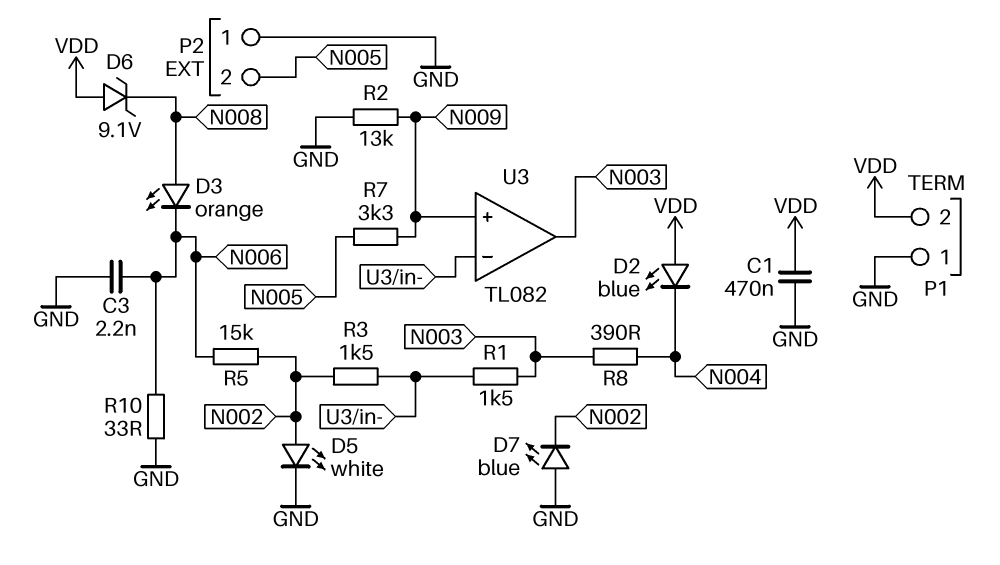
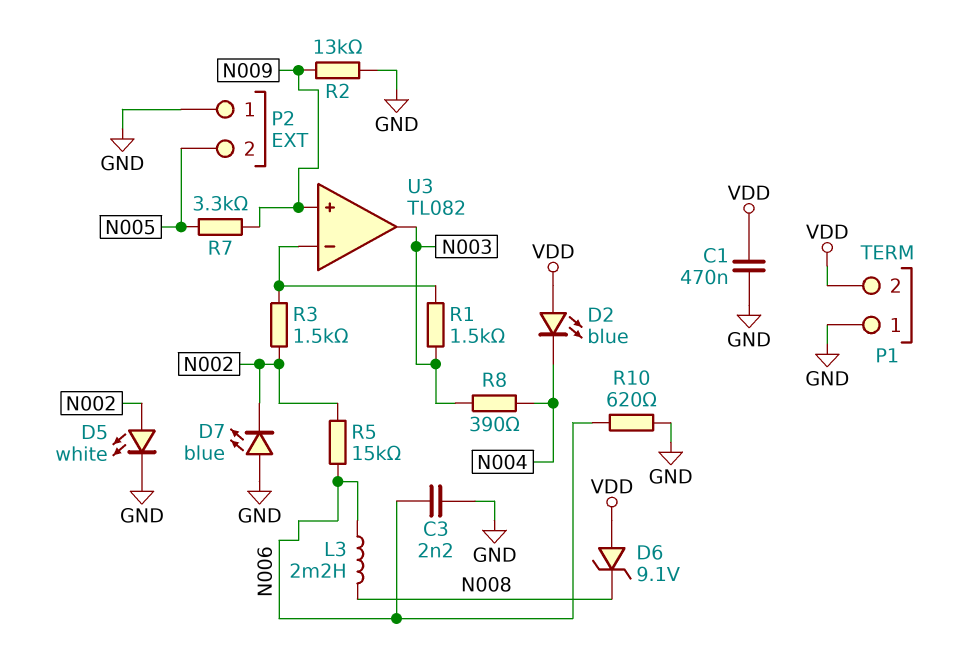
D3: LED orange (A N008, K N006) -> none
L3: none -> 2.2mH (N006, N008)
R10: 33 (GND, N006) -> 620 (GND, N006)

